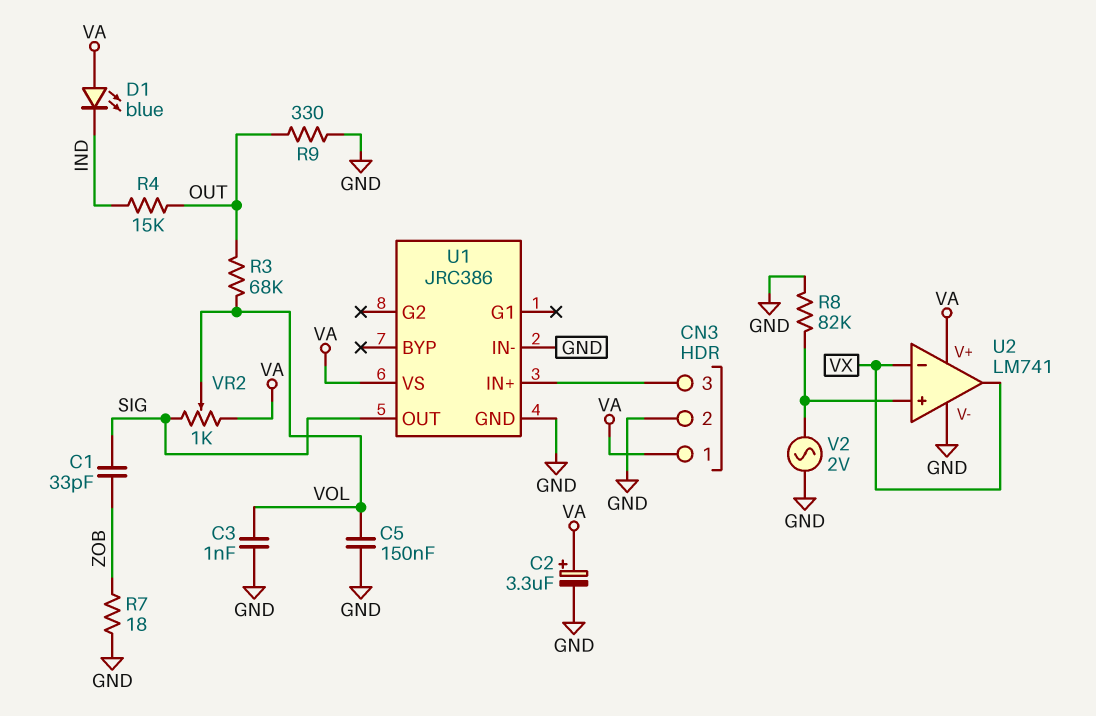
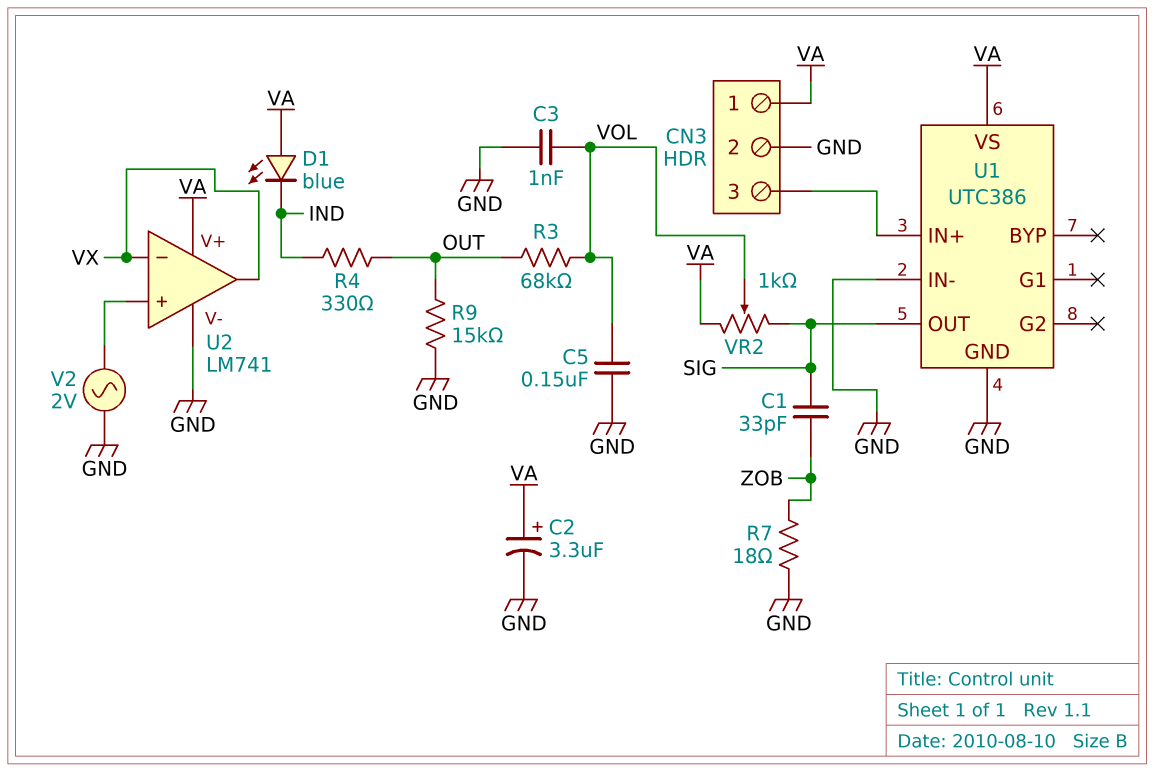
R4: 15k (IND, OUT) -> 330 (IND, OUT)
R8: 82k (GND, U2/in+) -> none
R9: 330 (GND, OUT) -> 15k (GND, OUT)
U1: JRC386 -> UTC386

